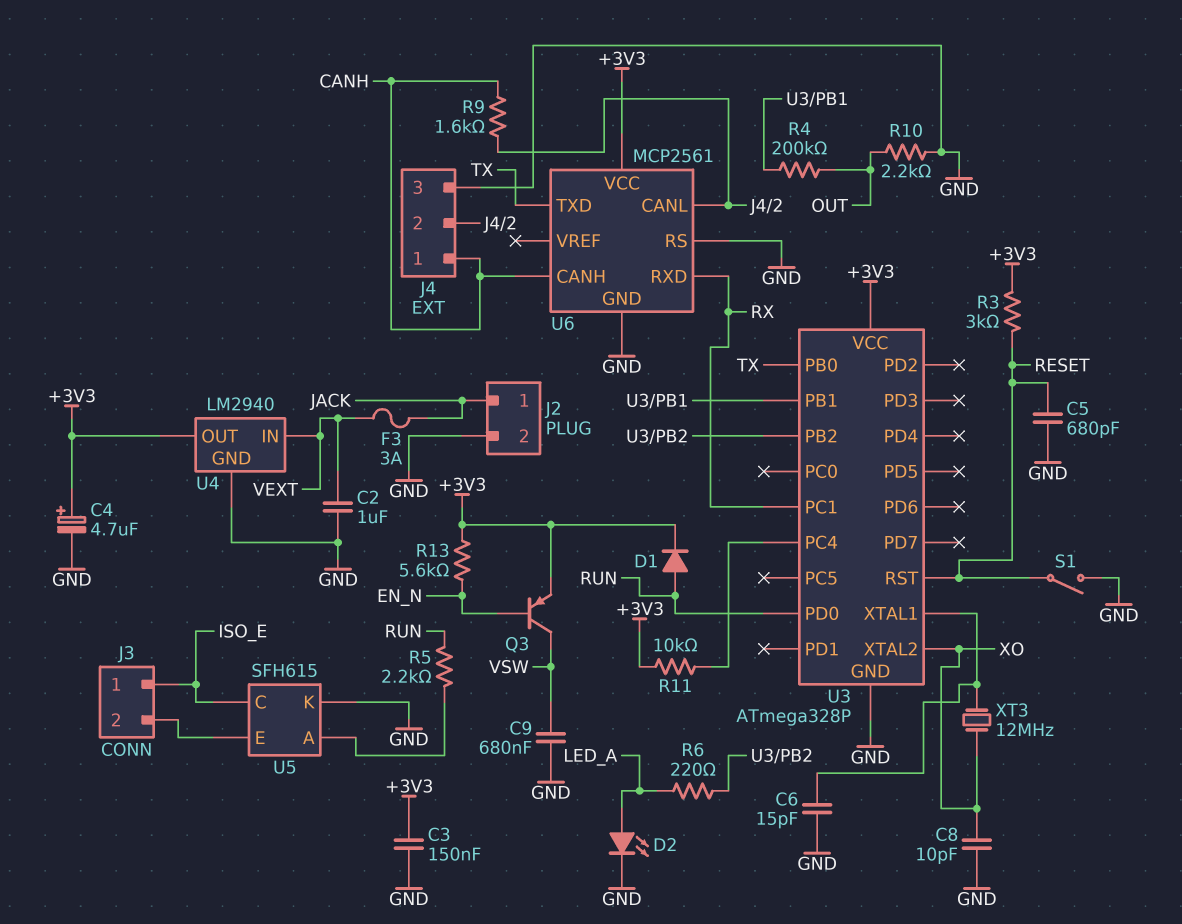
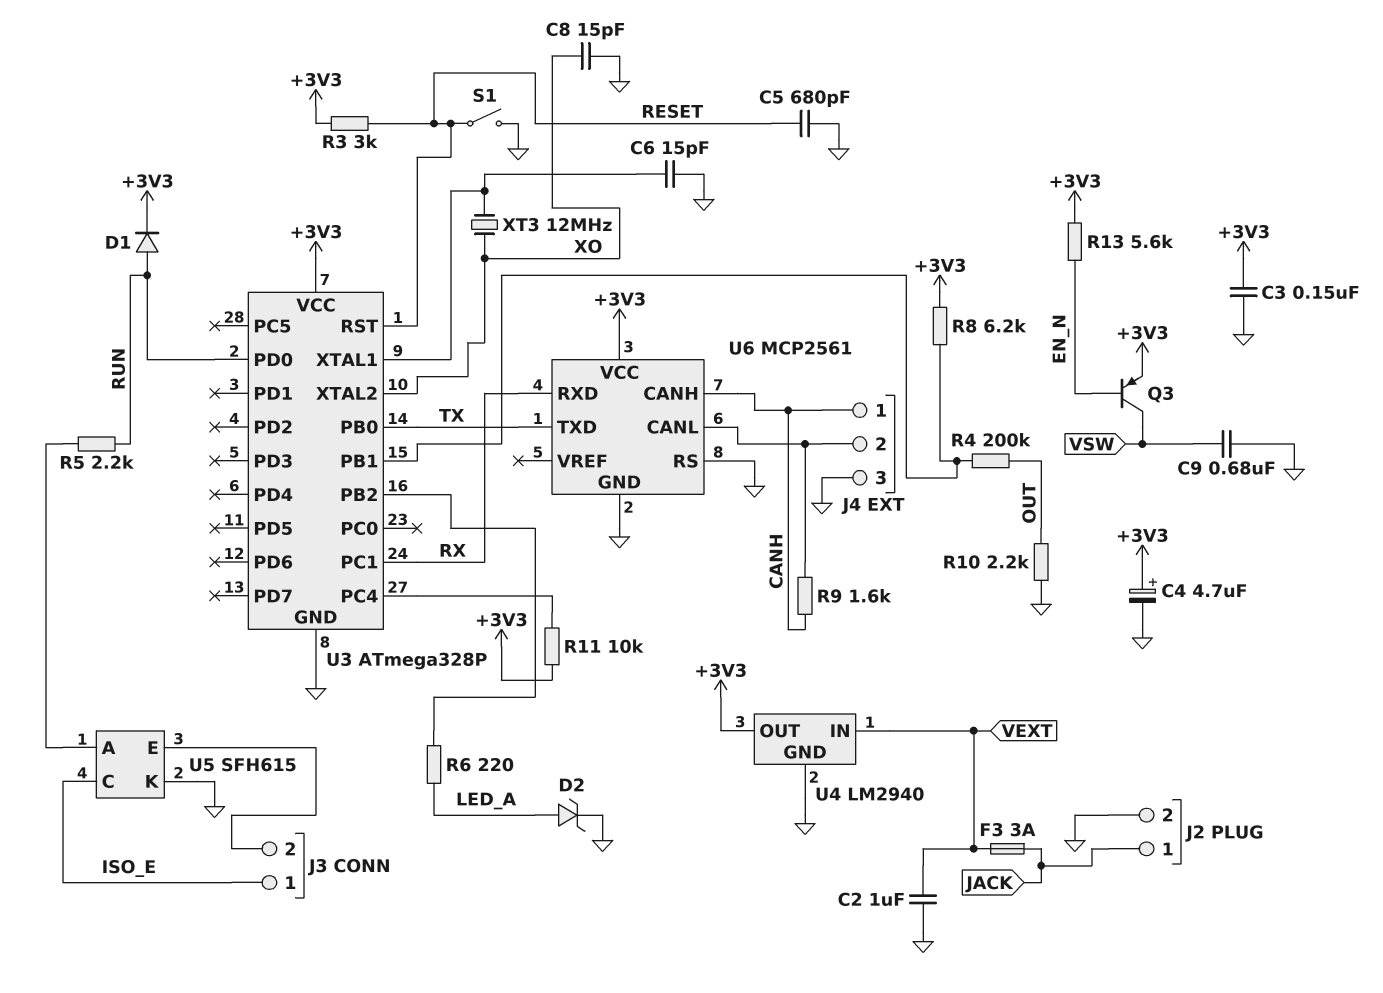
C8: 10pF (GND, XO) -> 15pF (GND, XO)
D2: LED (A LED_A, K GND) -> zener (A LED_A, K GND)
R8: none -> 6.2k (+3V3, U3/PB1)

